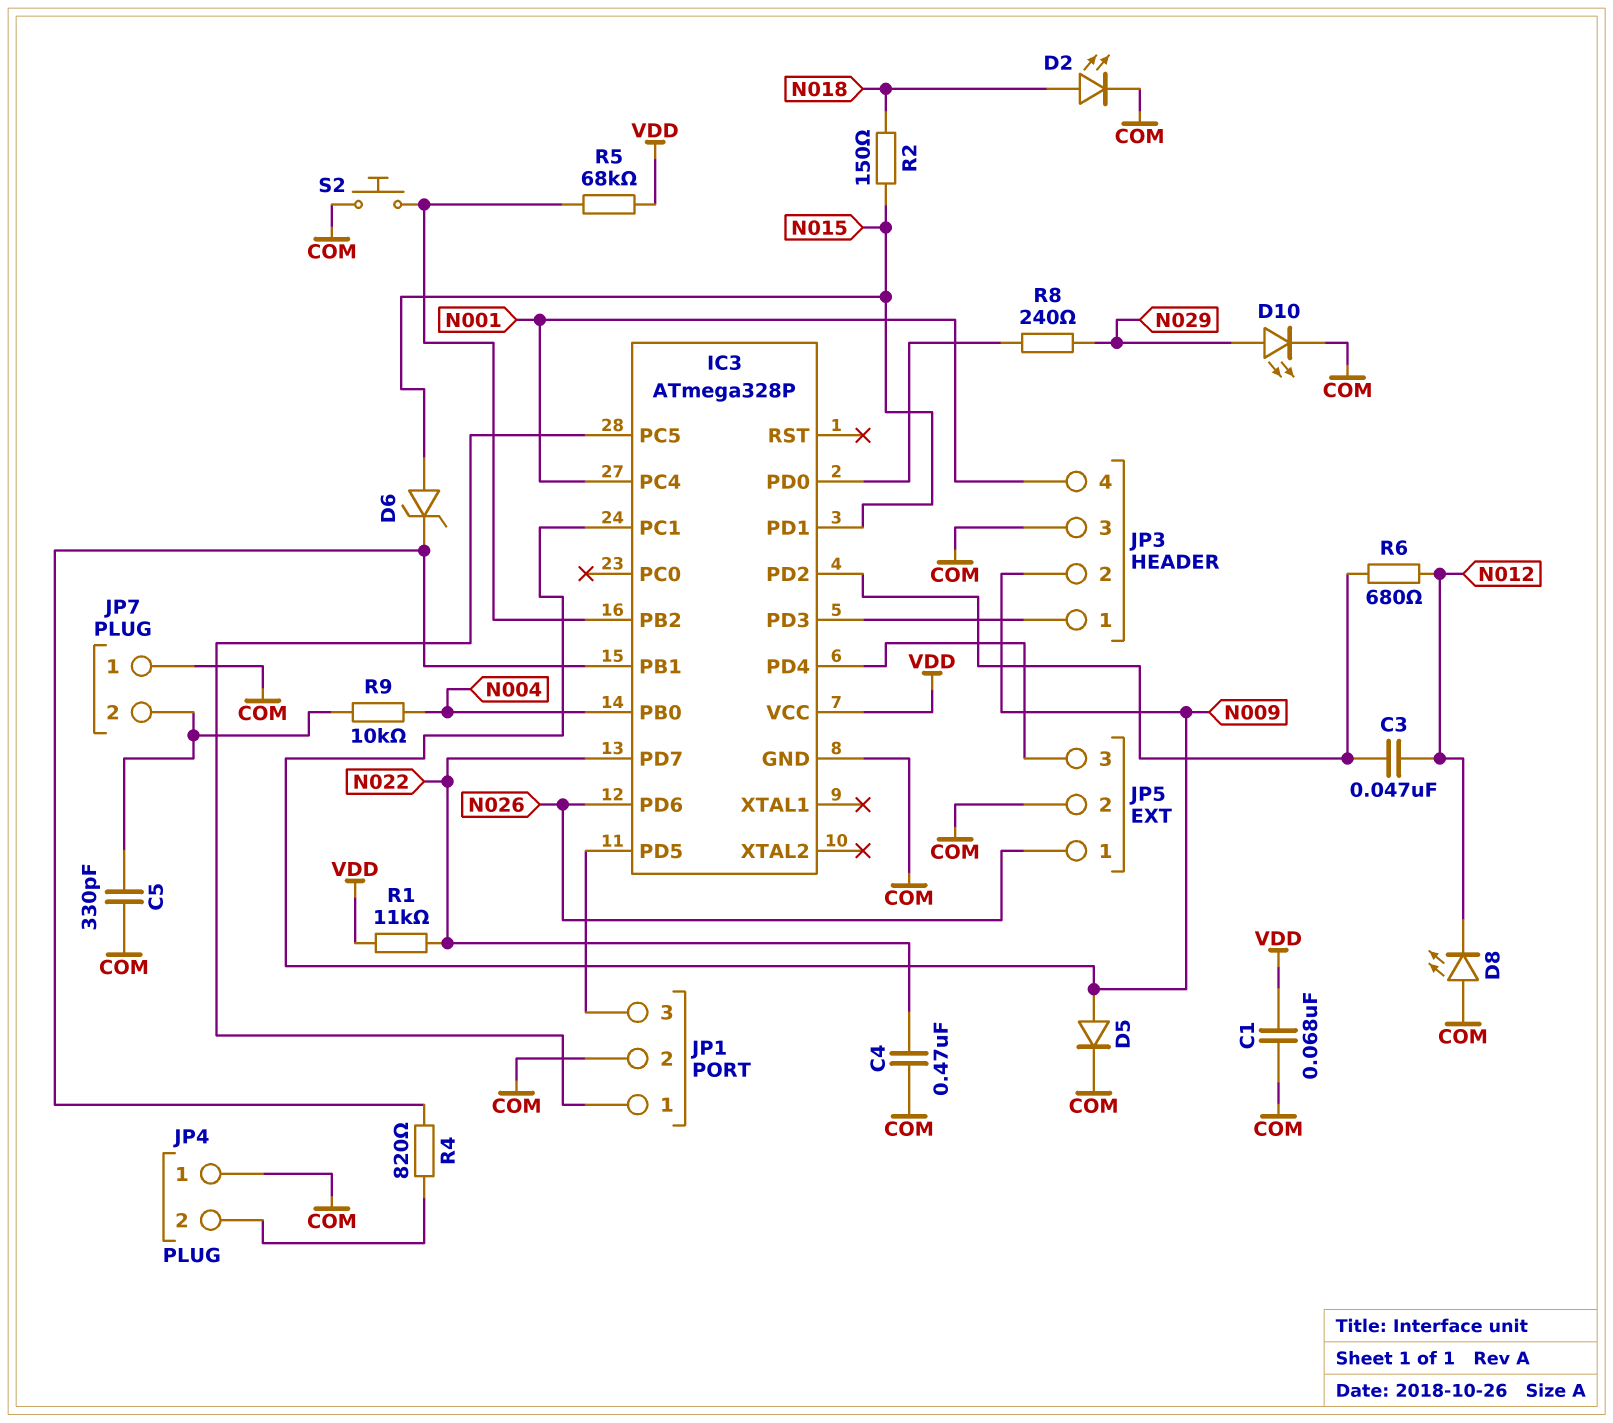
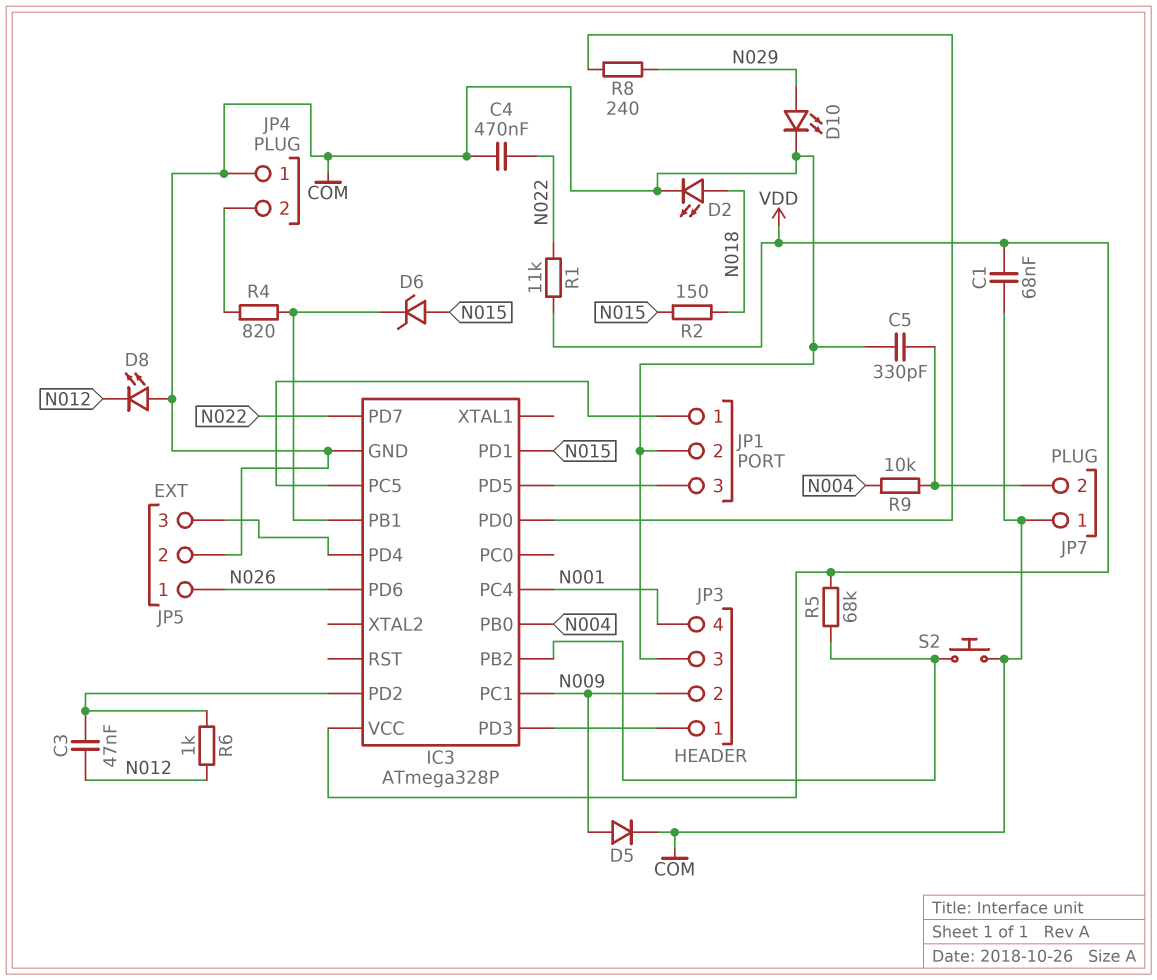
R6: 680 (IC3/PD2, N012) -> 1k (IC3/PD2, N012)

